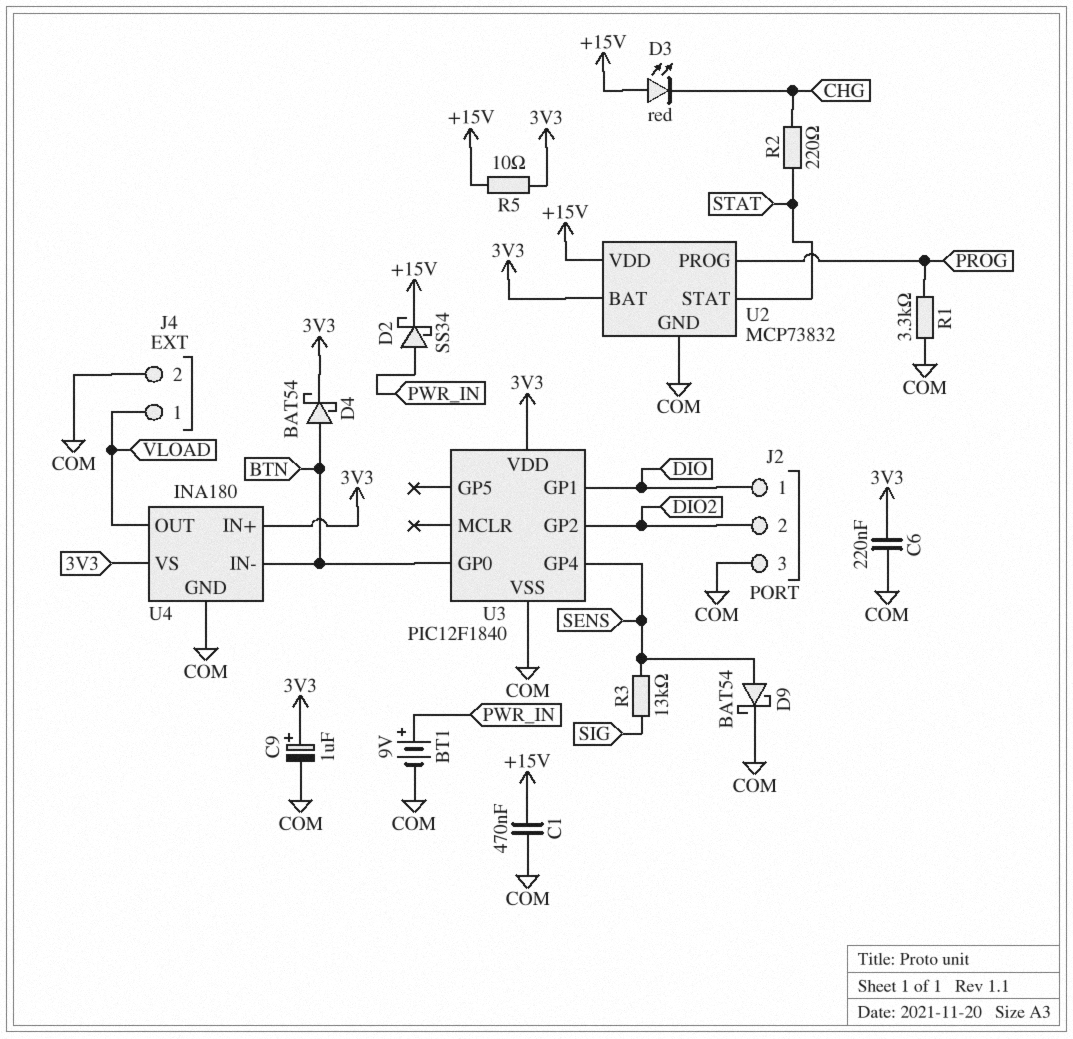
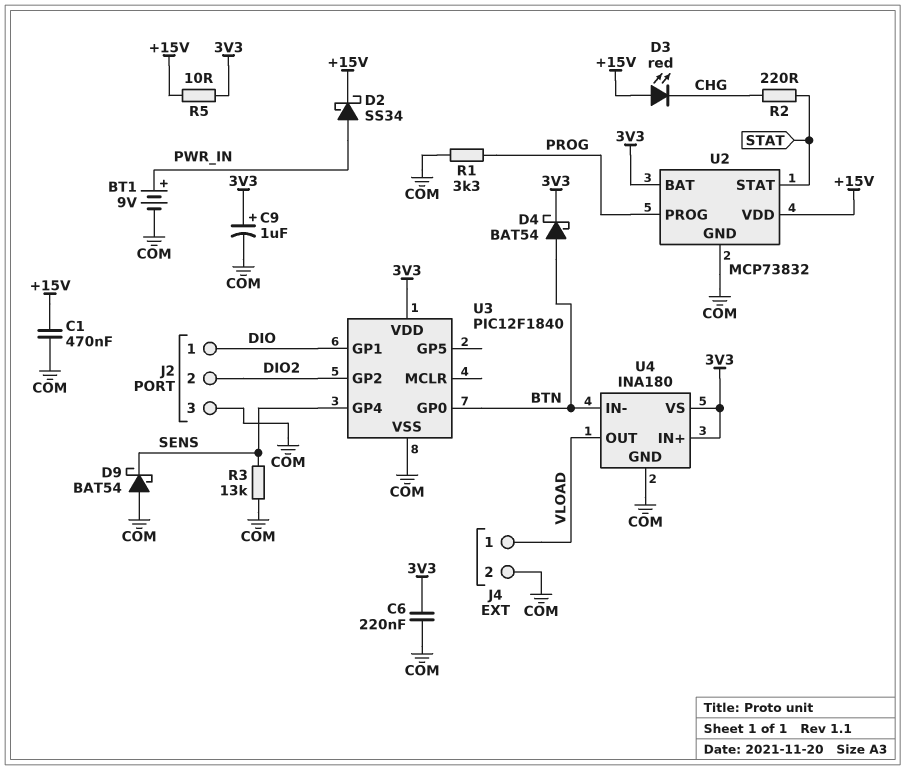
D9: schottky BAT54 (A SENS, K COM) -> schottky BAT54 (A COM, K SENS)
R3: 13k (SENS, SIG) -> 13k (COM, SENS)

